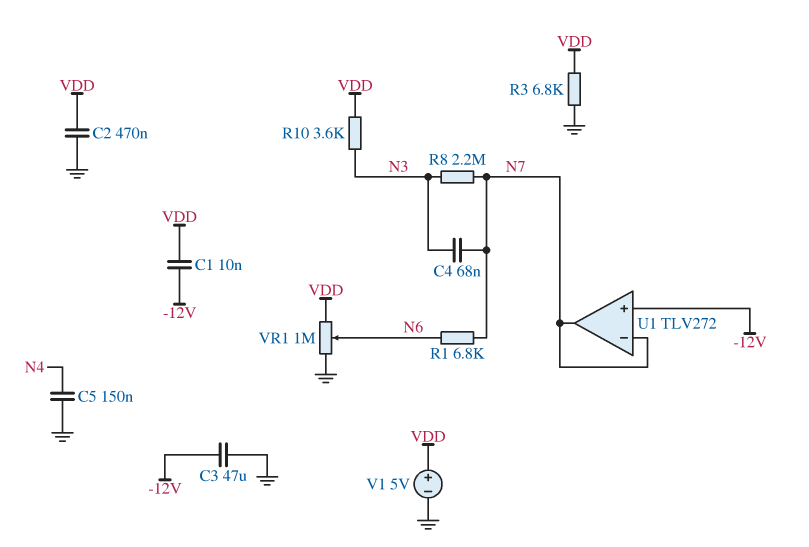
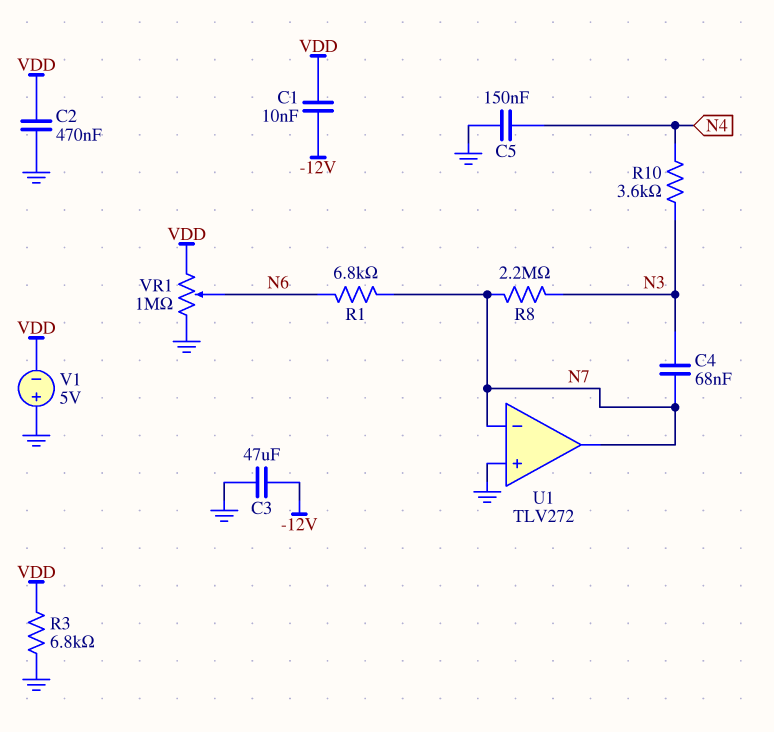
R10: 3.6k (N3, VDD) -> 3.6k (N3, N4)
U1 pin in+: -12V -> GND
V1: 5V (plus VDD, minus GND) -> 5V (plus GND, minus VDD)

